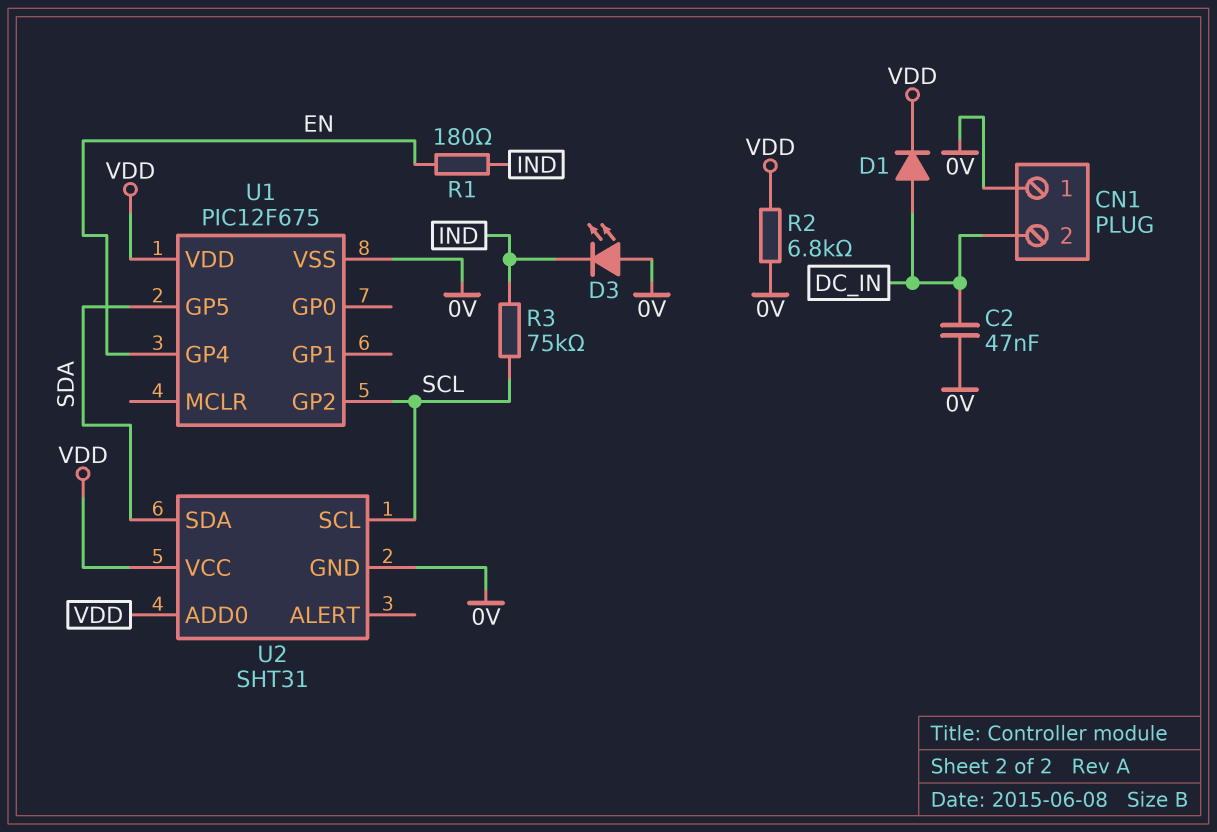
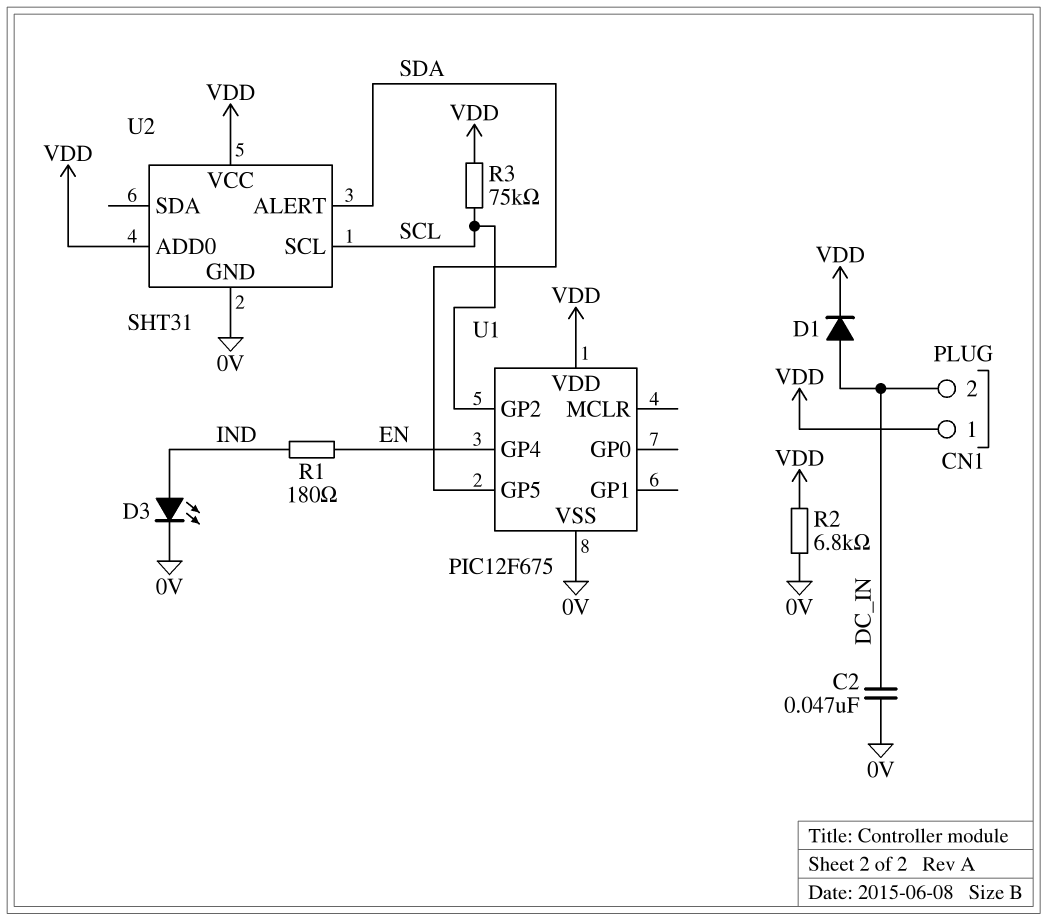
CN1 pin 1: 0V -> VDD
D3: LED (A 0V, K IND) -> LED (A IND, K 0V)
R3: 75k (IND, SCL) -> 75k (SCL, VDD)
U2 pin ALERT: none -> SDA
U2 pin SDA: SDA -> none

